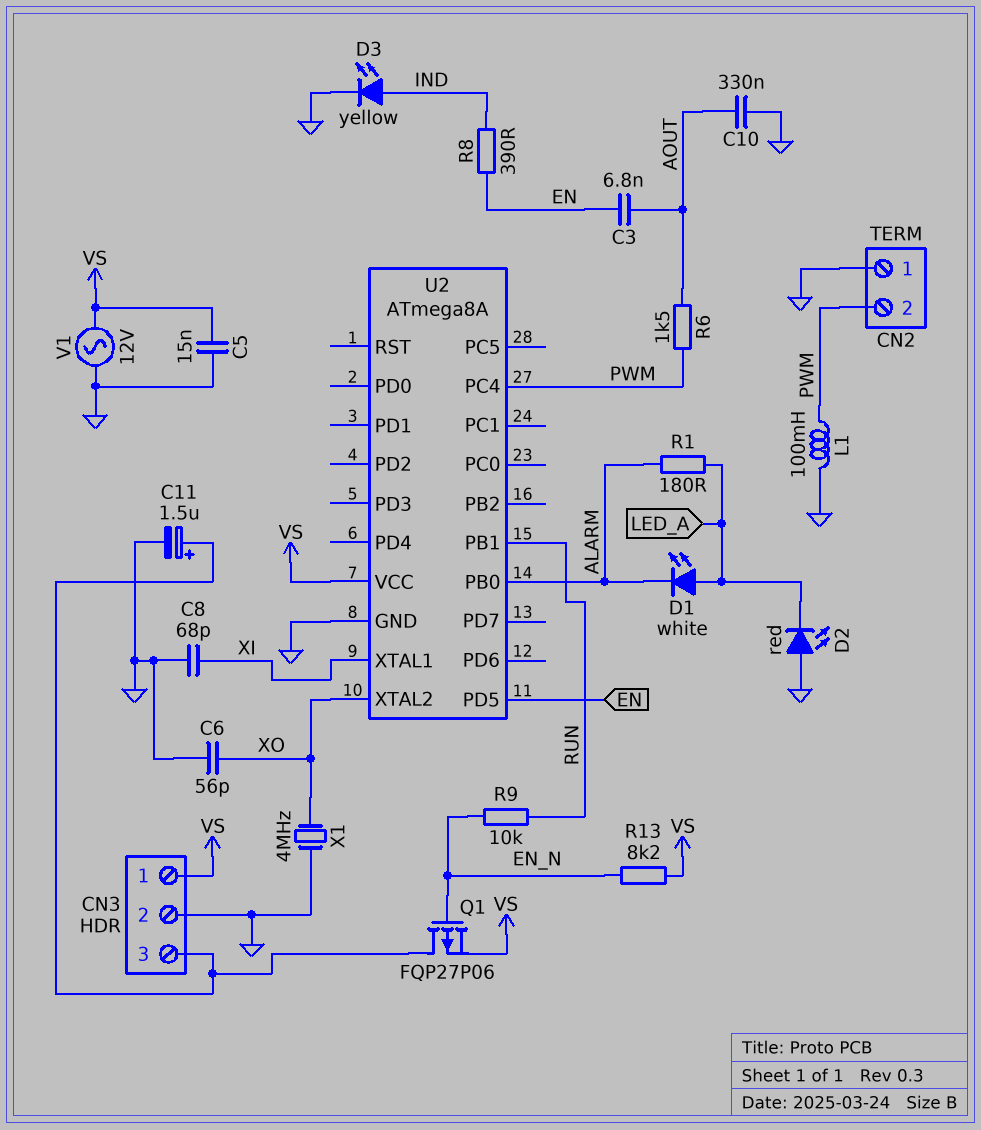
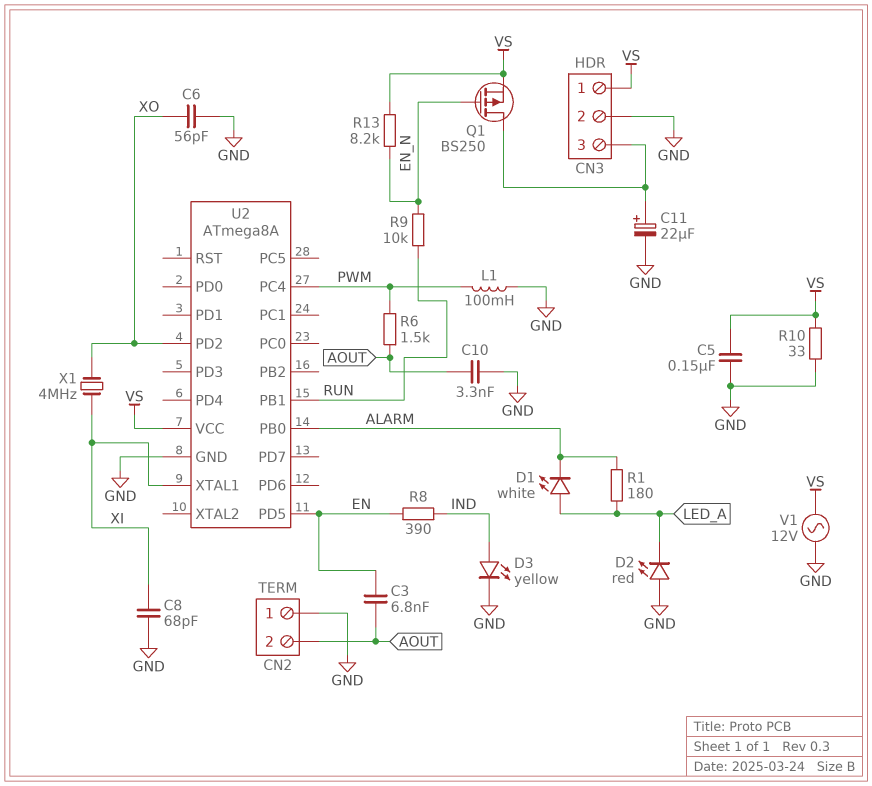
C5: 15nF (GND, VS) -> 150nF (GND, VS)
C10: 330nF (AOUT, GND) -> 3.3nF (AOUT, GND)
C11: 1.5uF (plus CN3/3, minus GND) -> 22uF (plus CN3/3, minus GND)
CN2 pin 2: PWM -> AOUT
Q1: PMOS FQP27P06 (G EN_N, D CN3/3, S VS) -> PMOS BS250 (G EN_N, D CN3/3, S VS)
R10: none -> 33 (GND, VS)
U2 pin PD2: none -> XO
U2 pin XTAL2: XO -> none
X1: 4MHz (GND, XO) -> 4MHz (XI, XO)

